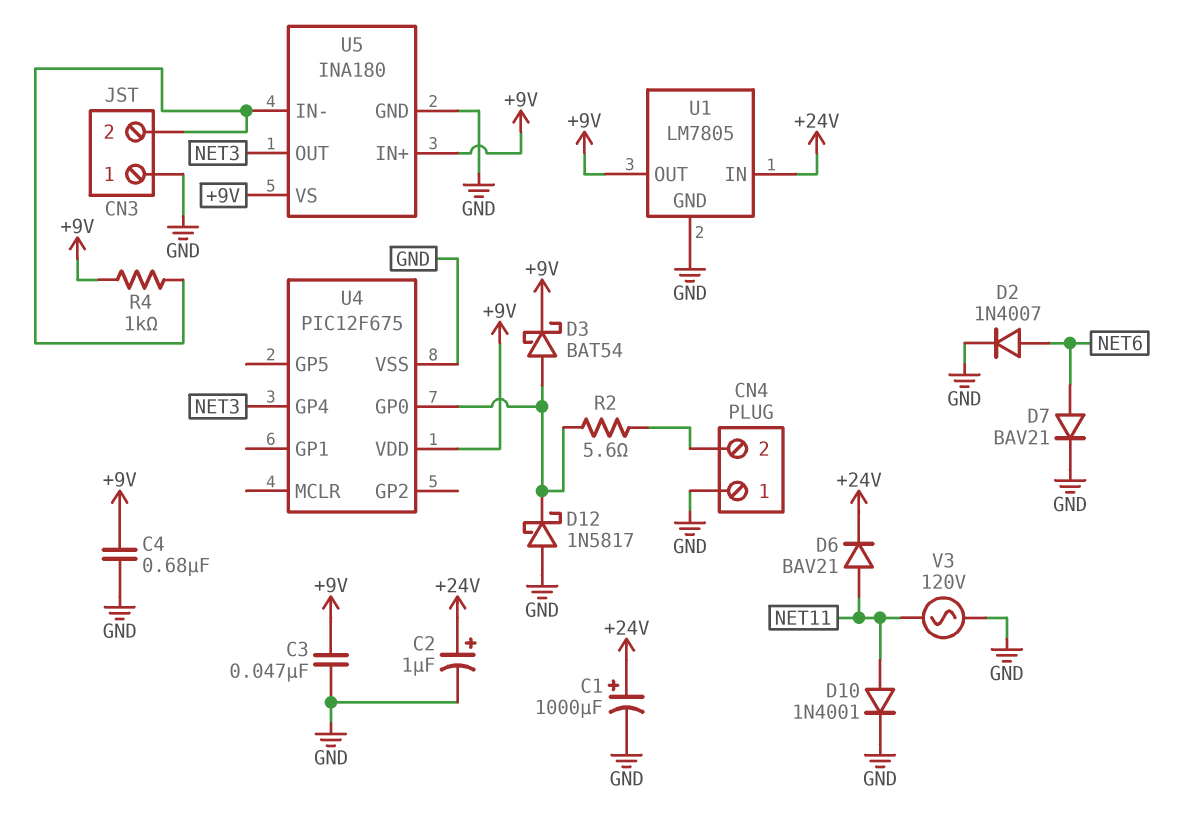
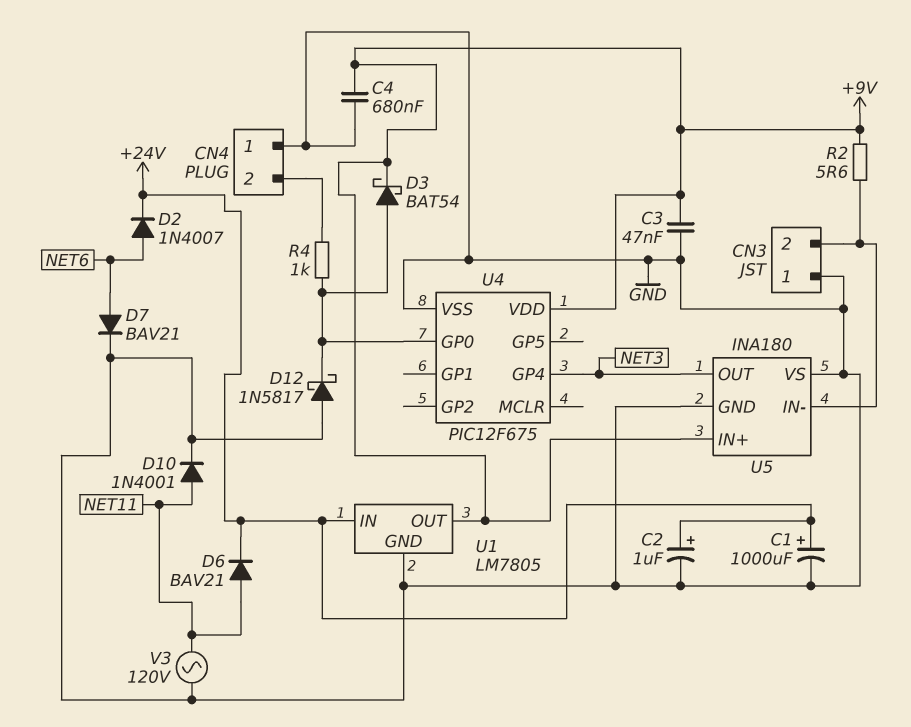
D2: diode 1N4007 (A NET6, K GND) -> diode 1N4007 (A NET6, K +24V)
R2: 5.6 (CN4/2, U4/GP0) -> 5.6 (+9V, CN3/2)
R4: 1k (+9V, CN3/2) -> 1k (CN4/2, U4/GP0)
U5 pin VS: +9V -> GND

